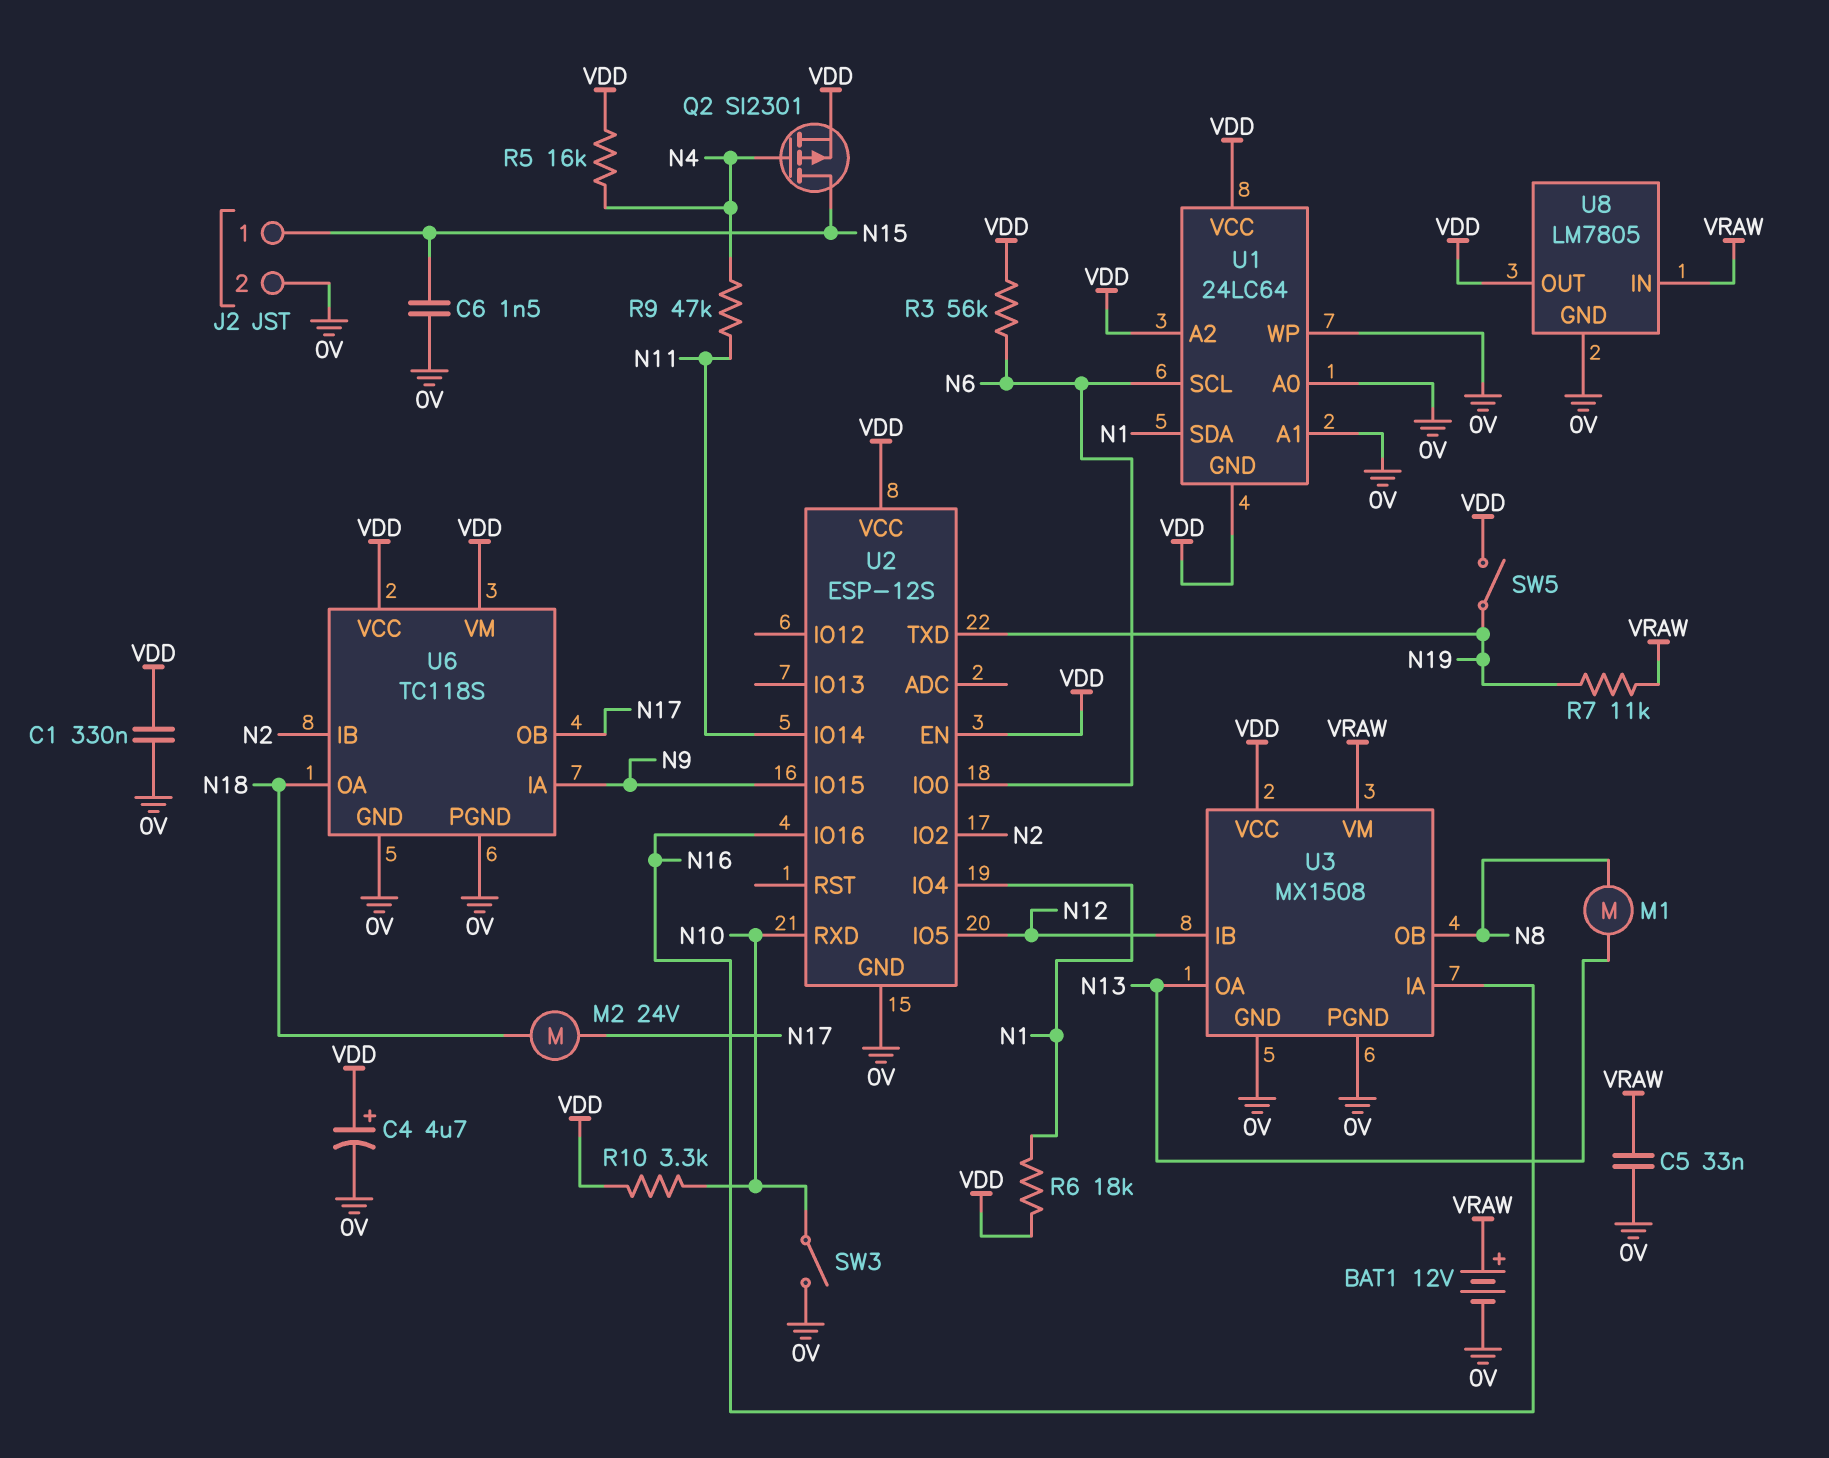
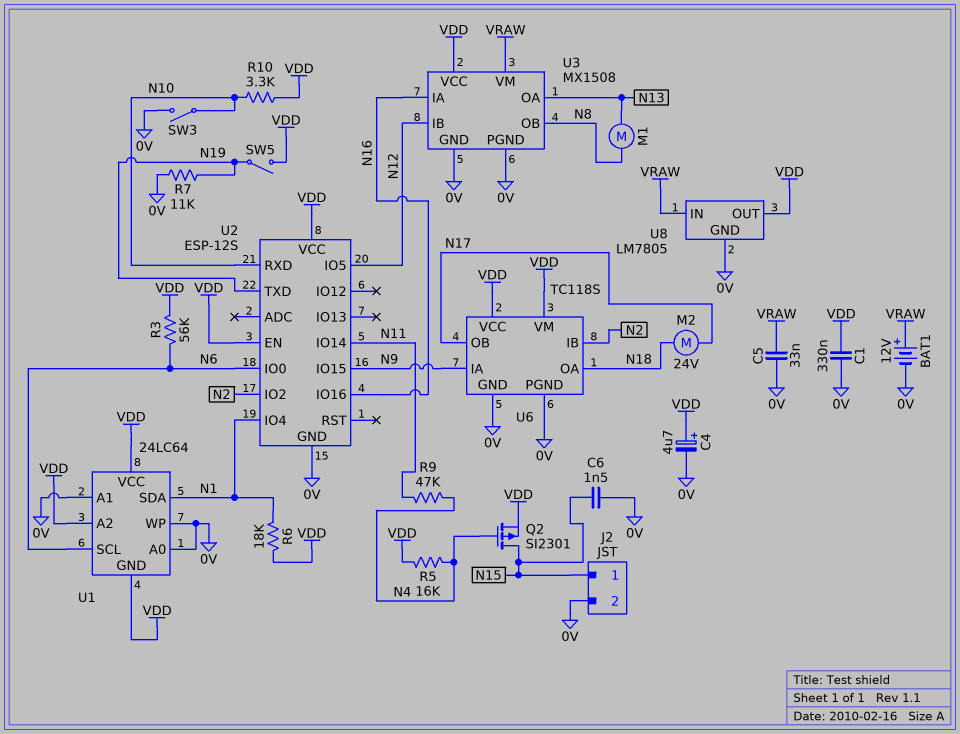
R7: 11k (N19, VRAW) -> 11k (0V, N19)

